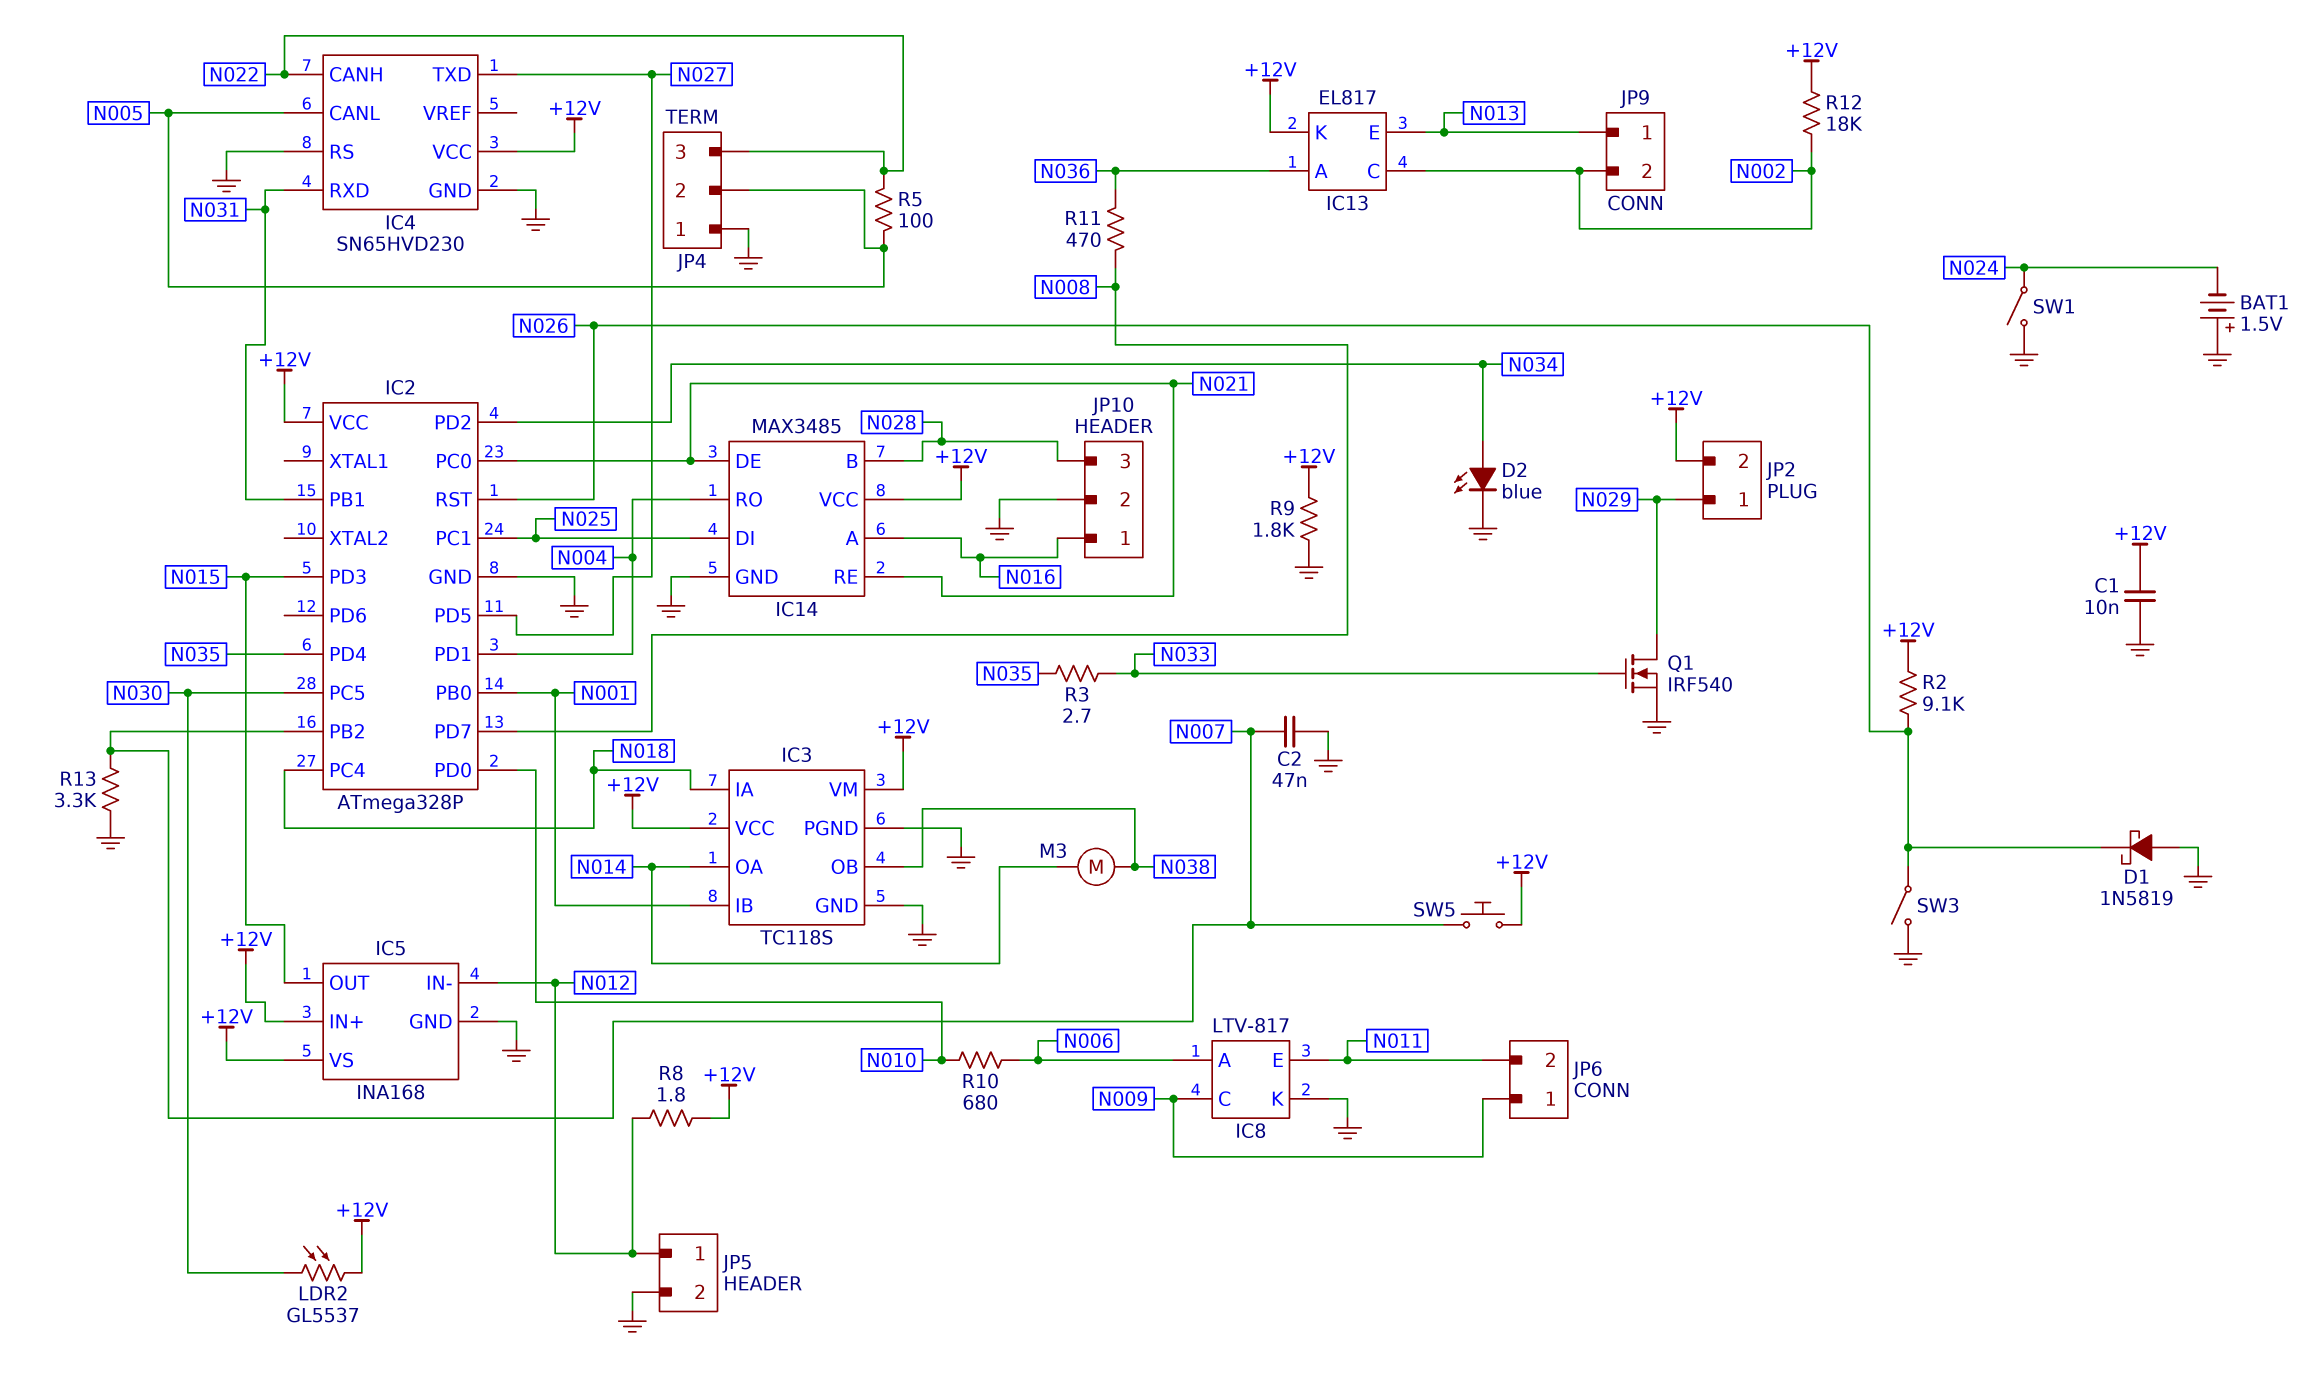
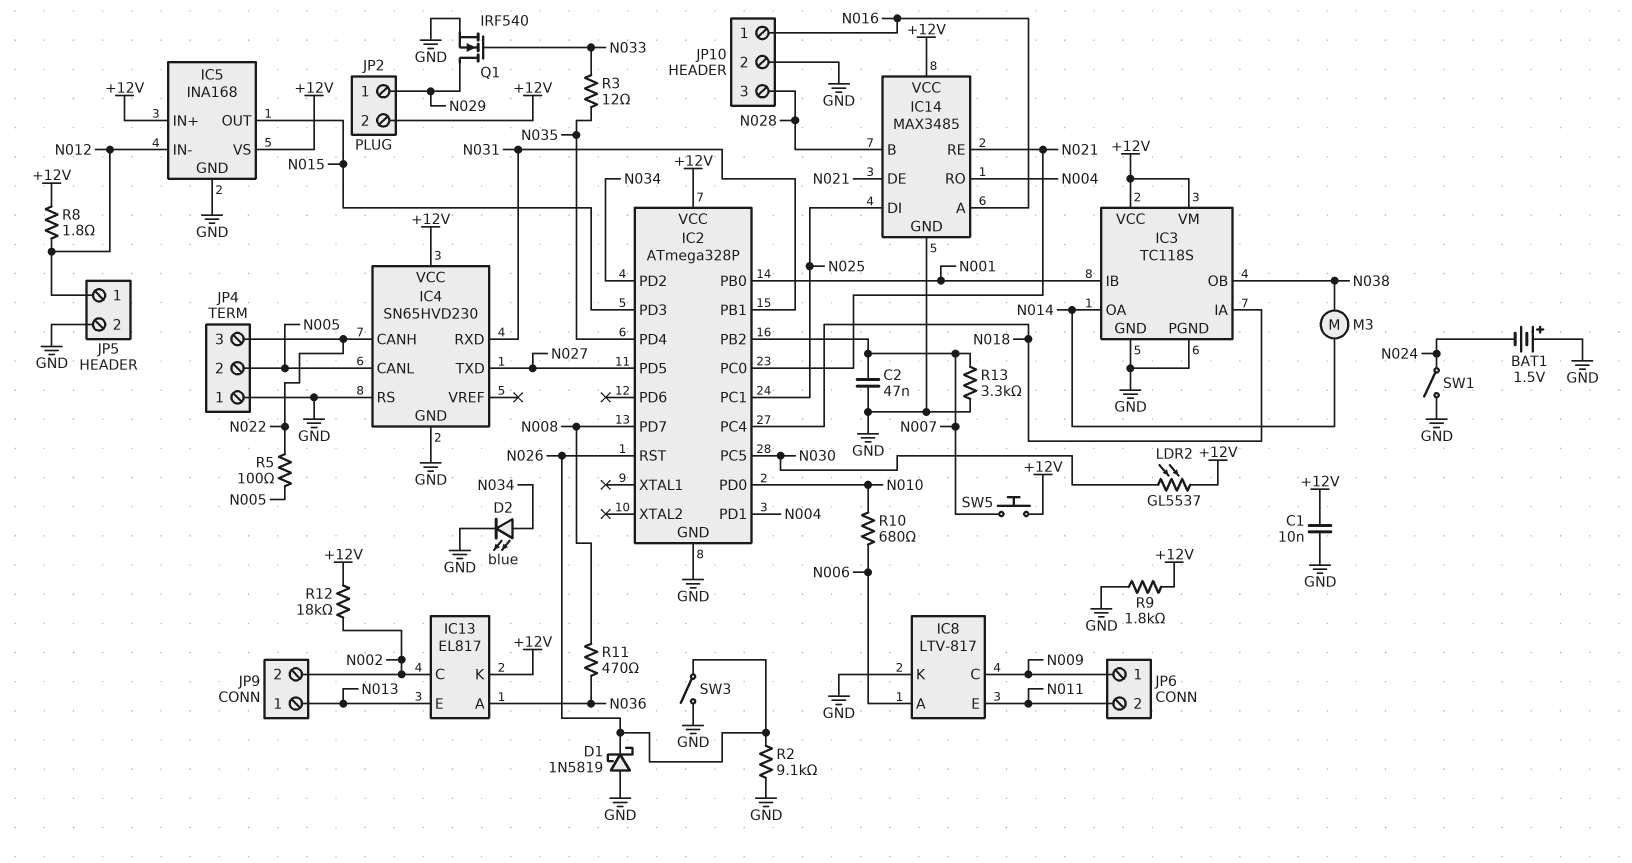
R2: 9.1k (+12V, N026) -> 9.1k (GND, N026)
R3: 2.7 (N033, N035) -> 12 (N033, N035)

